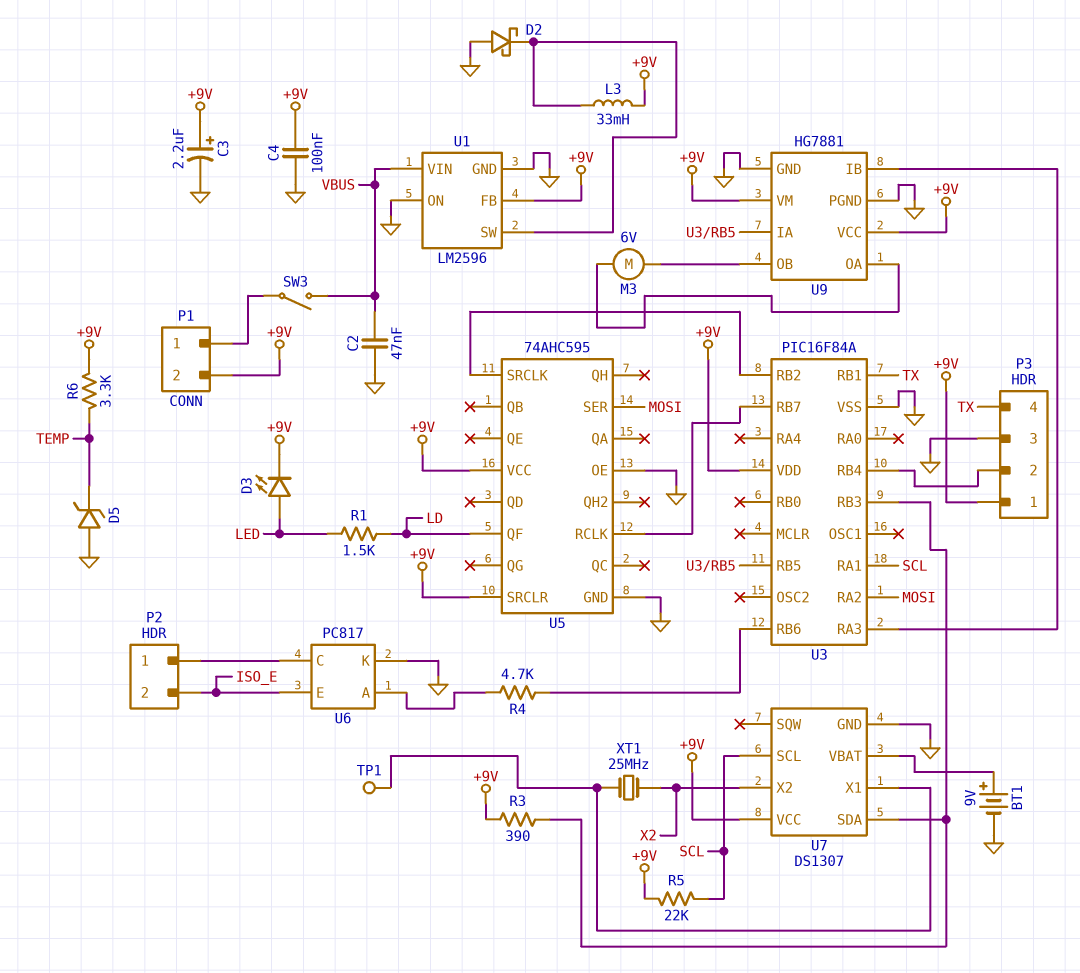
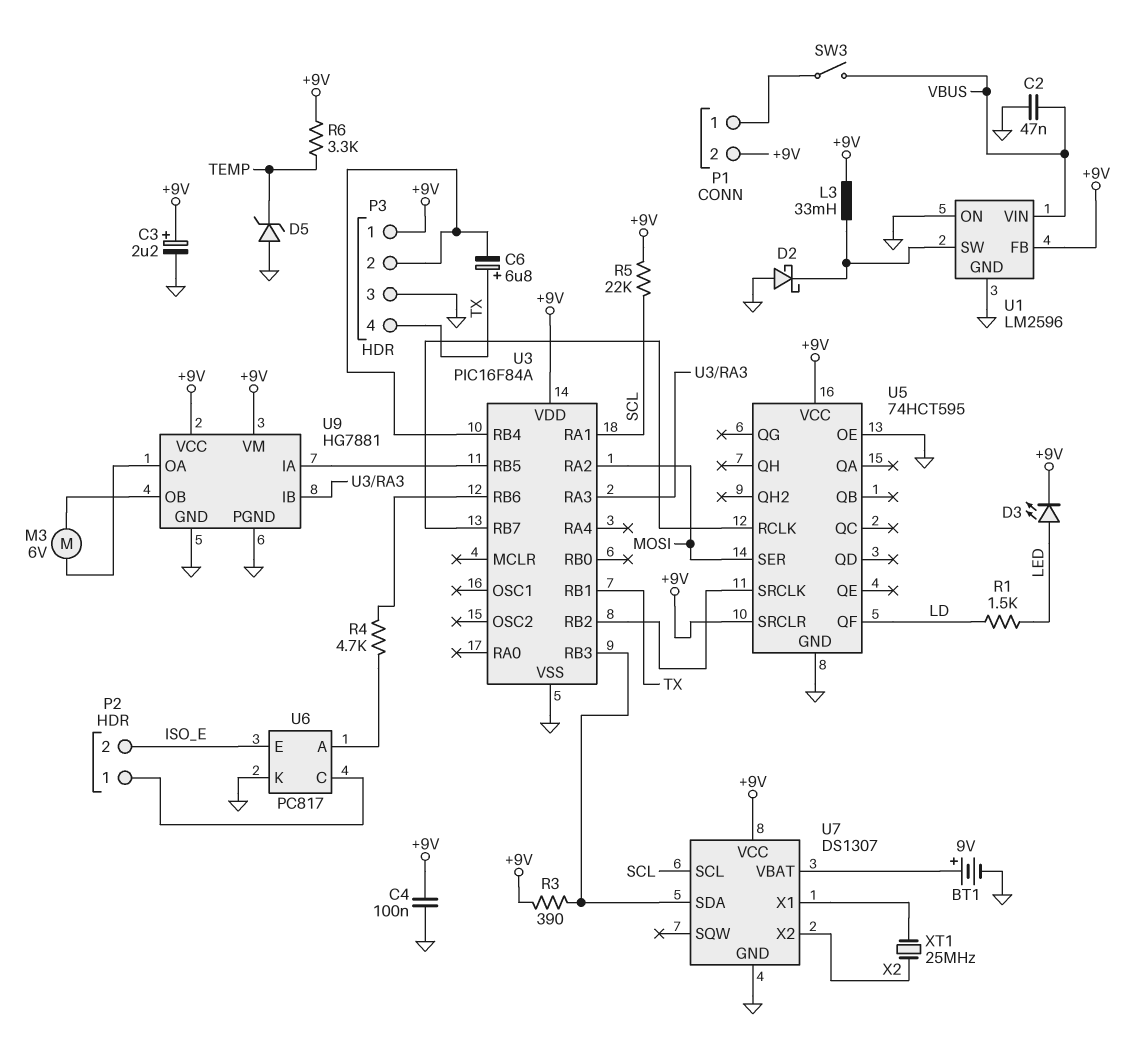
C6: none -> 6.8uF (plus TX, minus P3/2)
TP1: test point (U7/X1) -> none
U5: 74AHC595 -> 74HCT595

